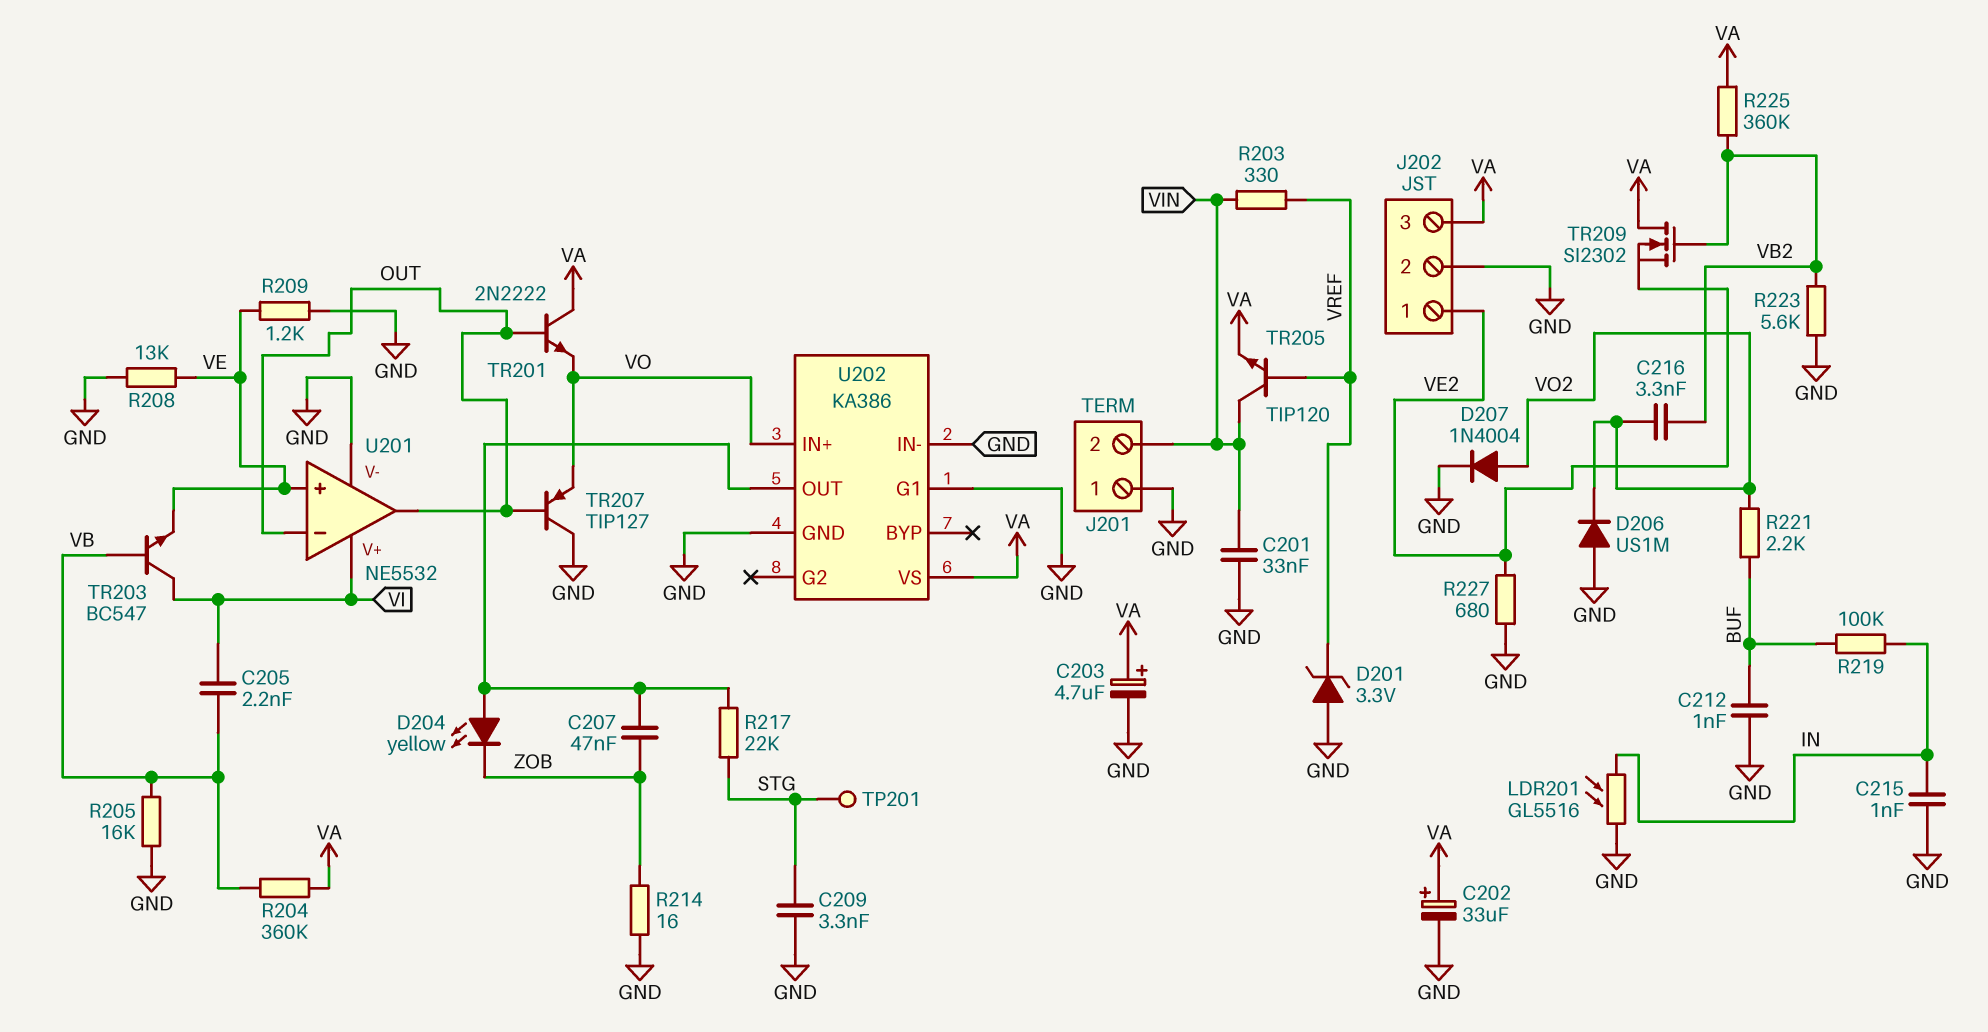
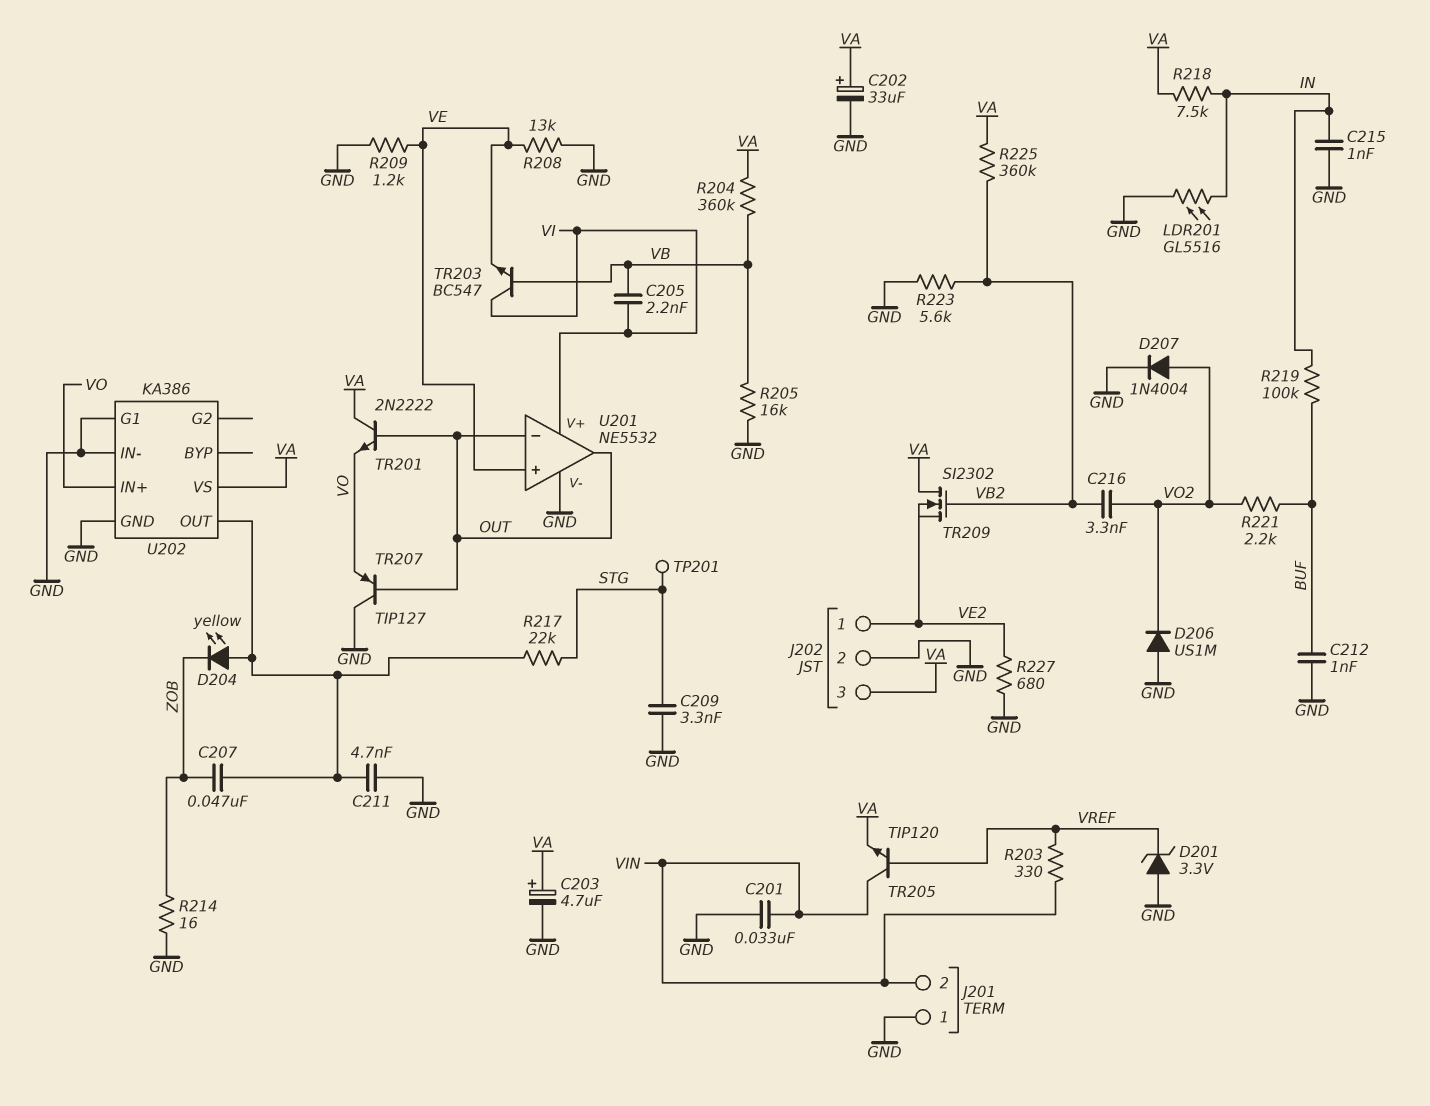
C211: none -> 4.7nF (GND, U202/OUT)
R218: none -> 7.5k (IN, VA)

